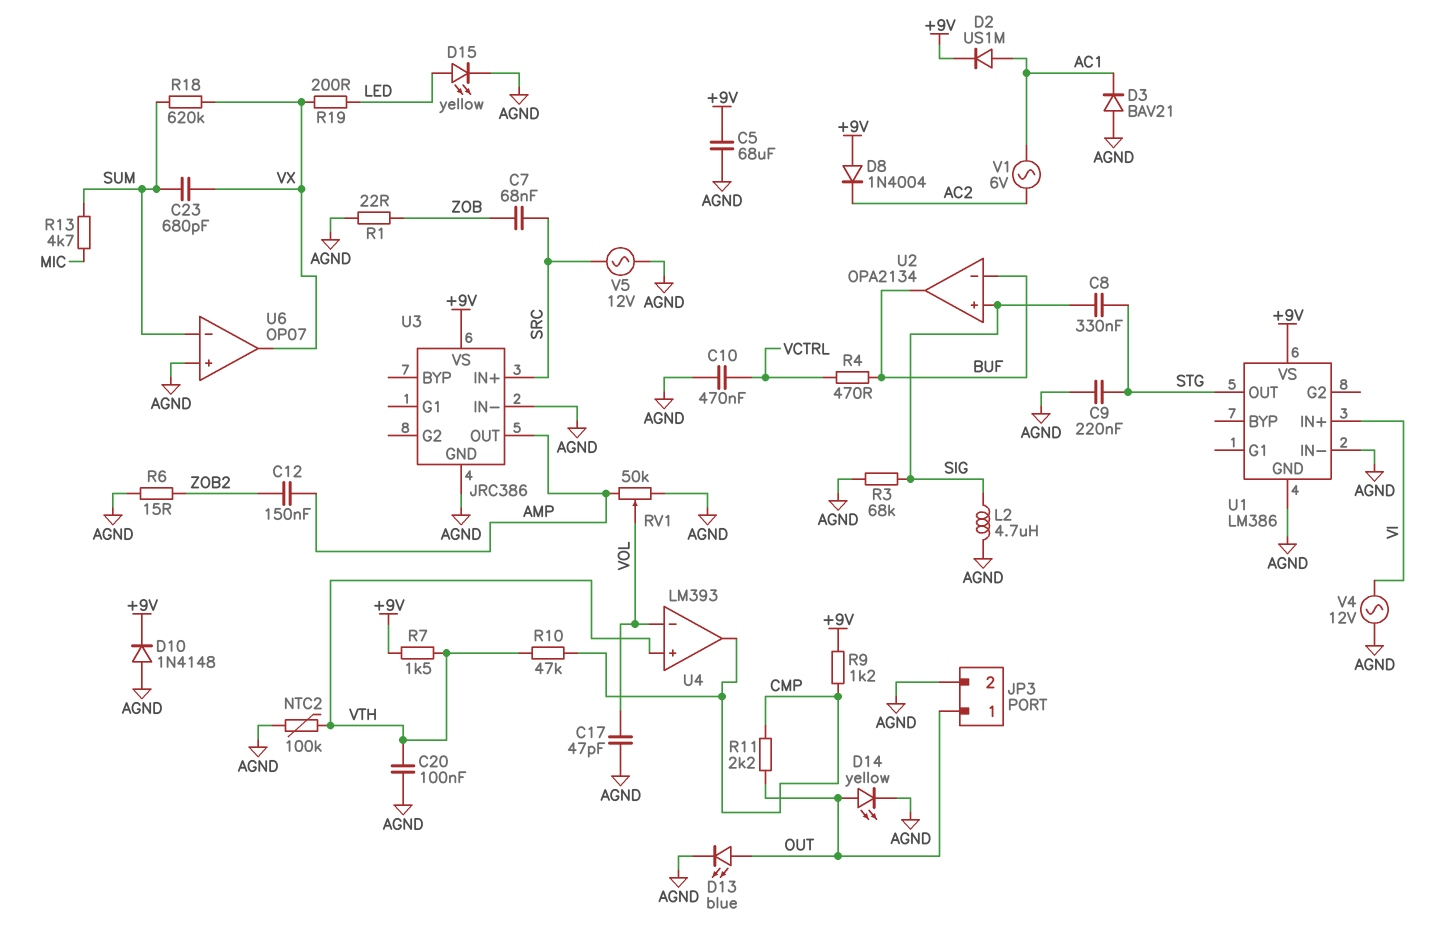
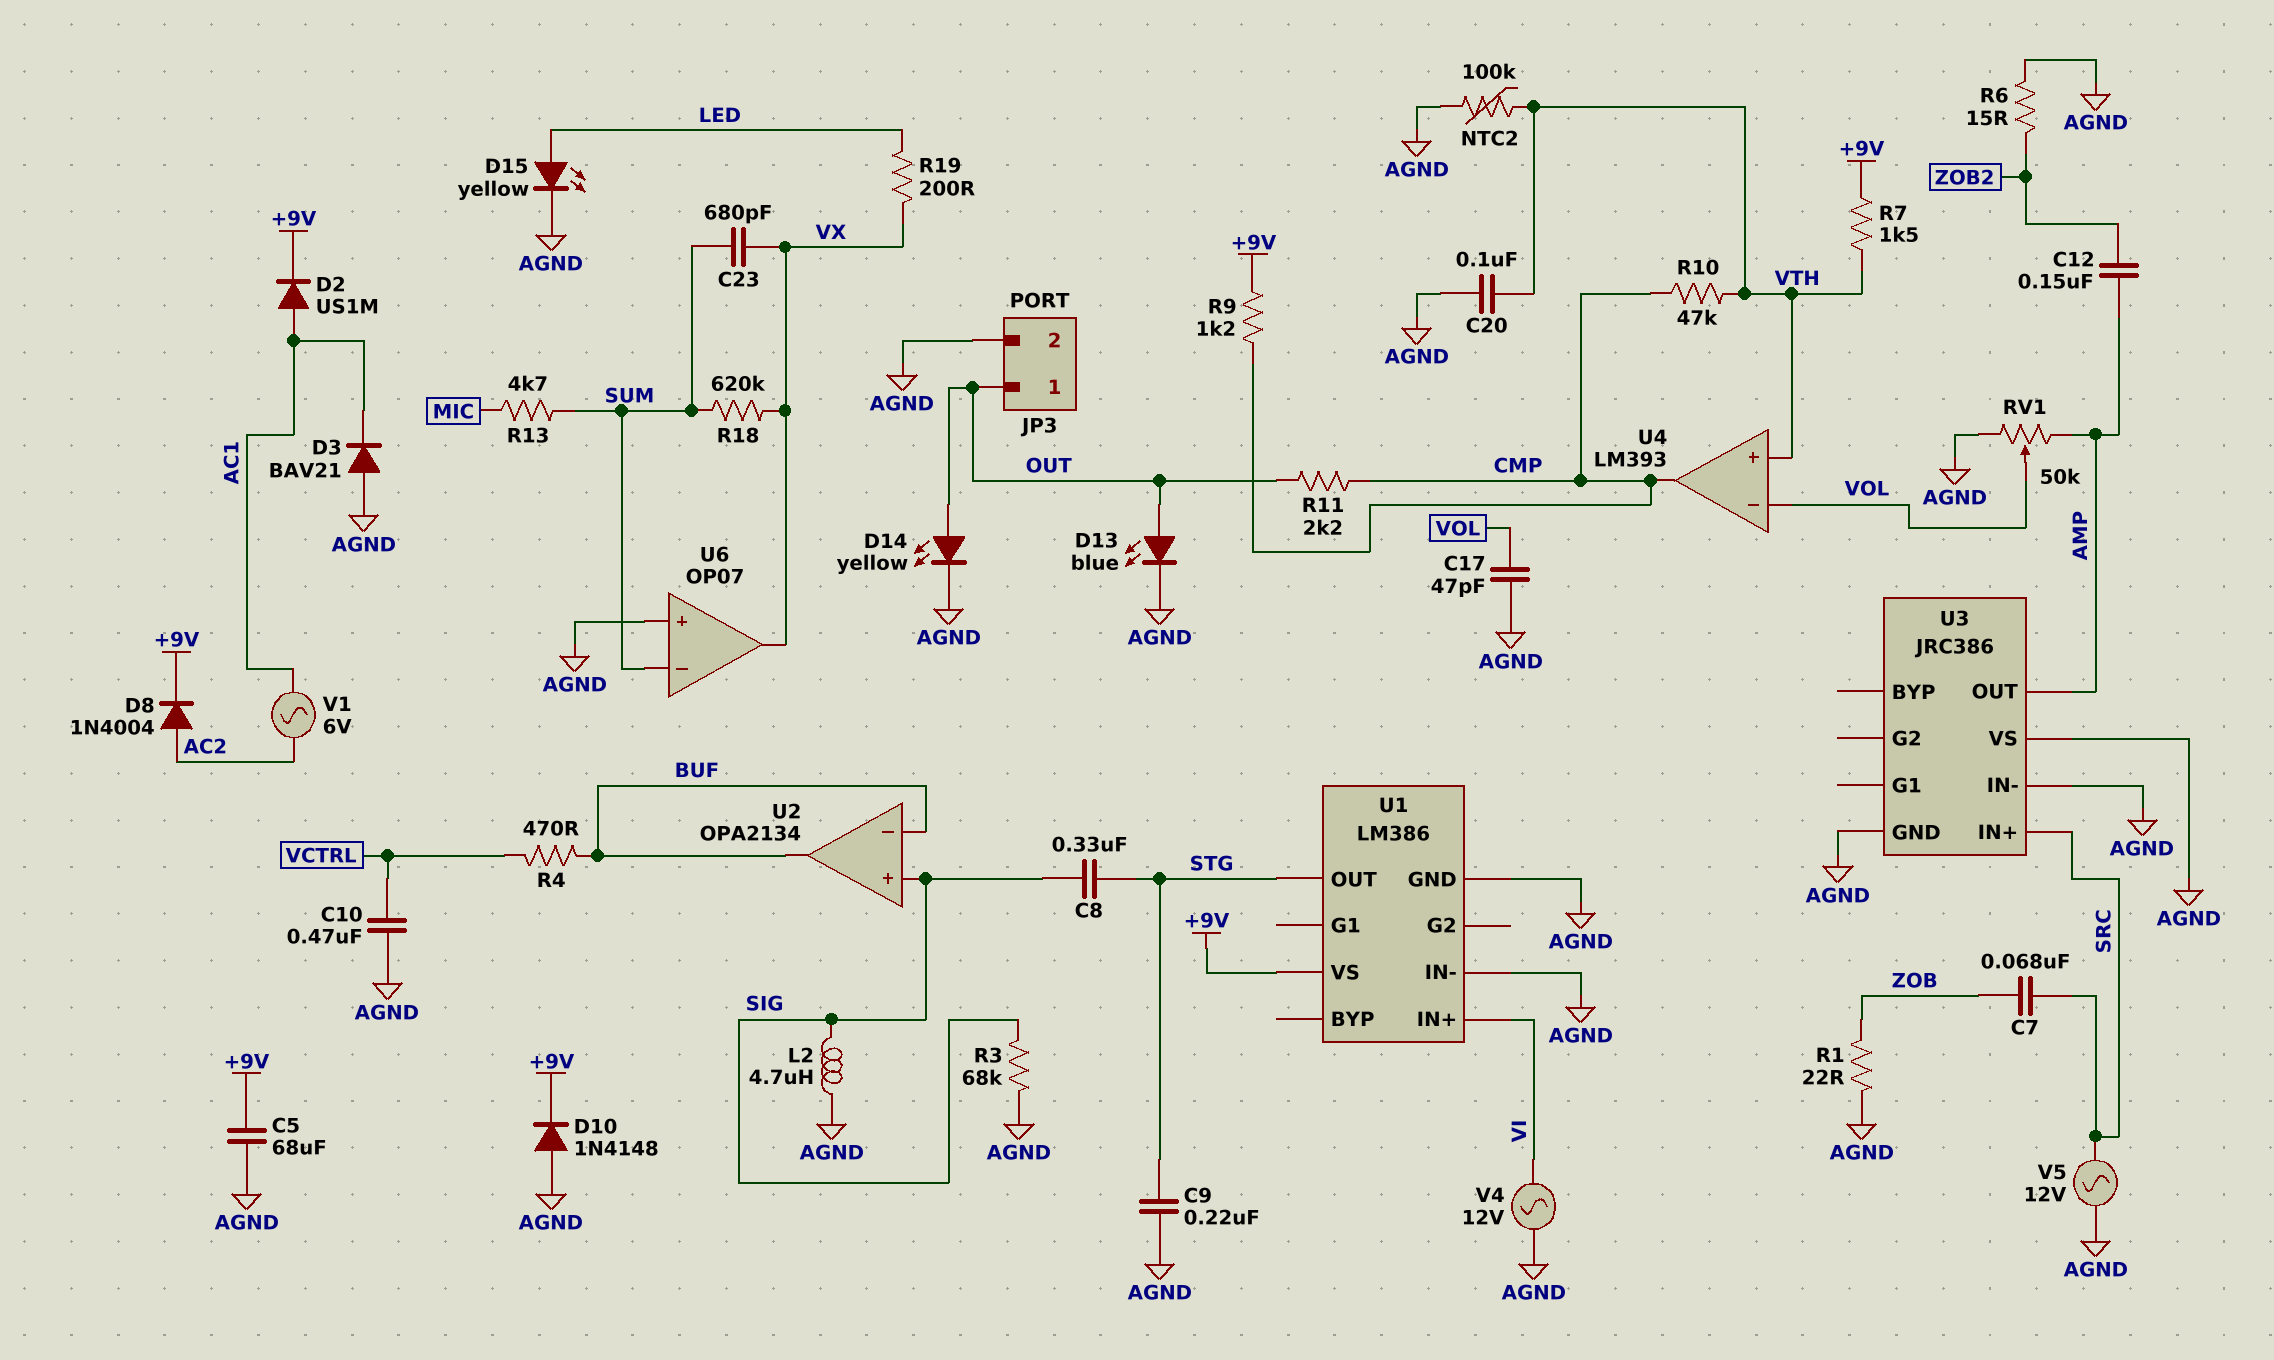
D8: diode 1N4004 (A +9V, K AC2) -> diode 1N4004 (A AC2, K +9V)
U3 pin VS: +9V -> AGND

